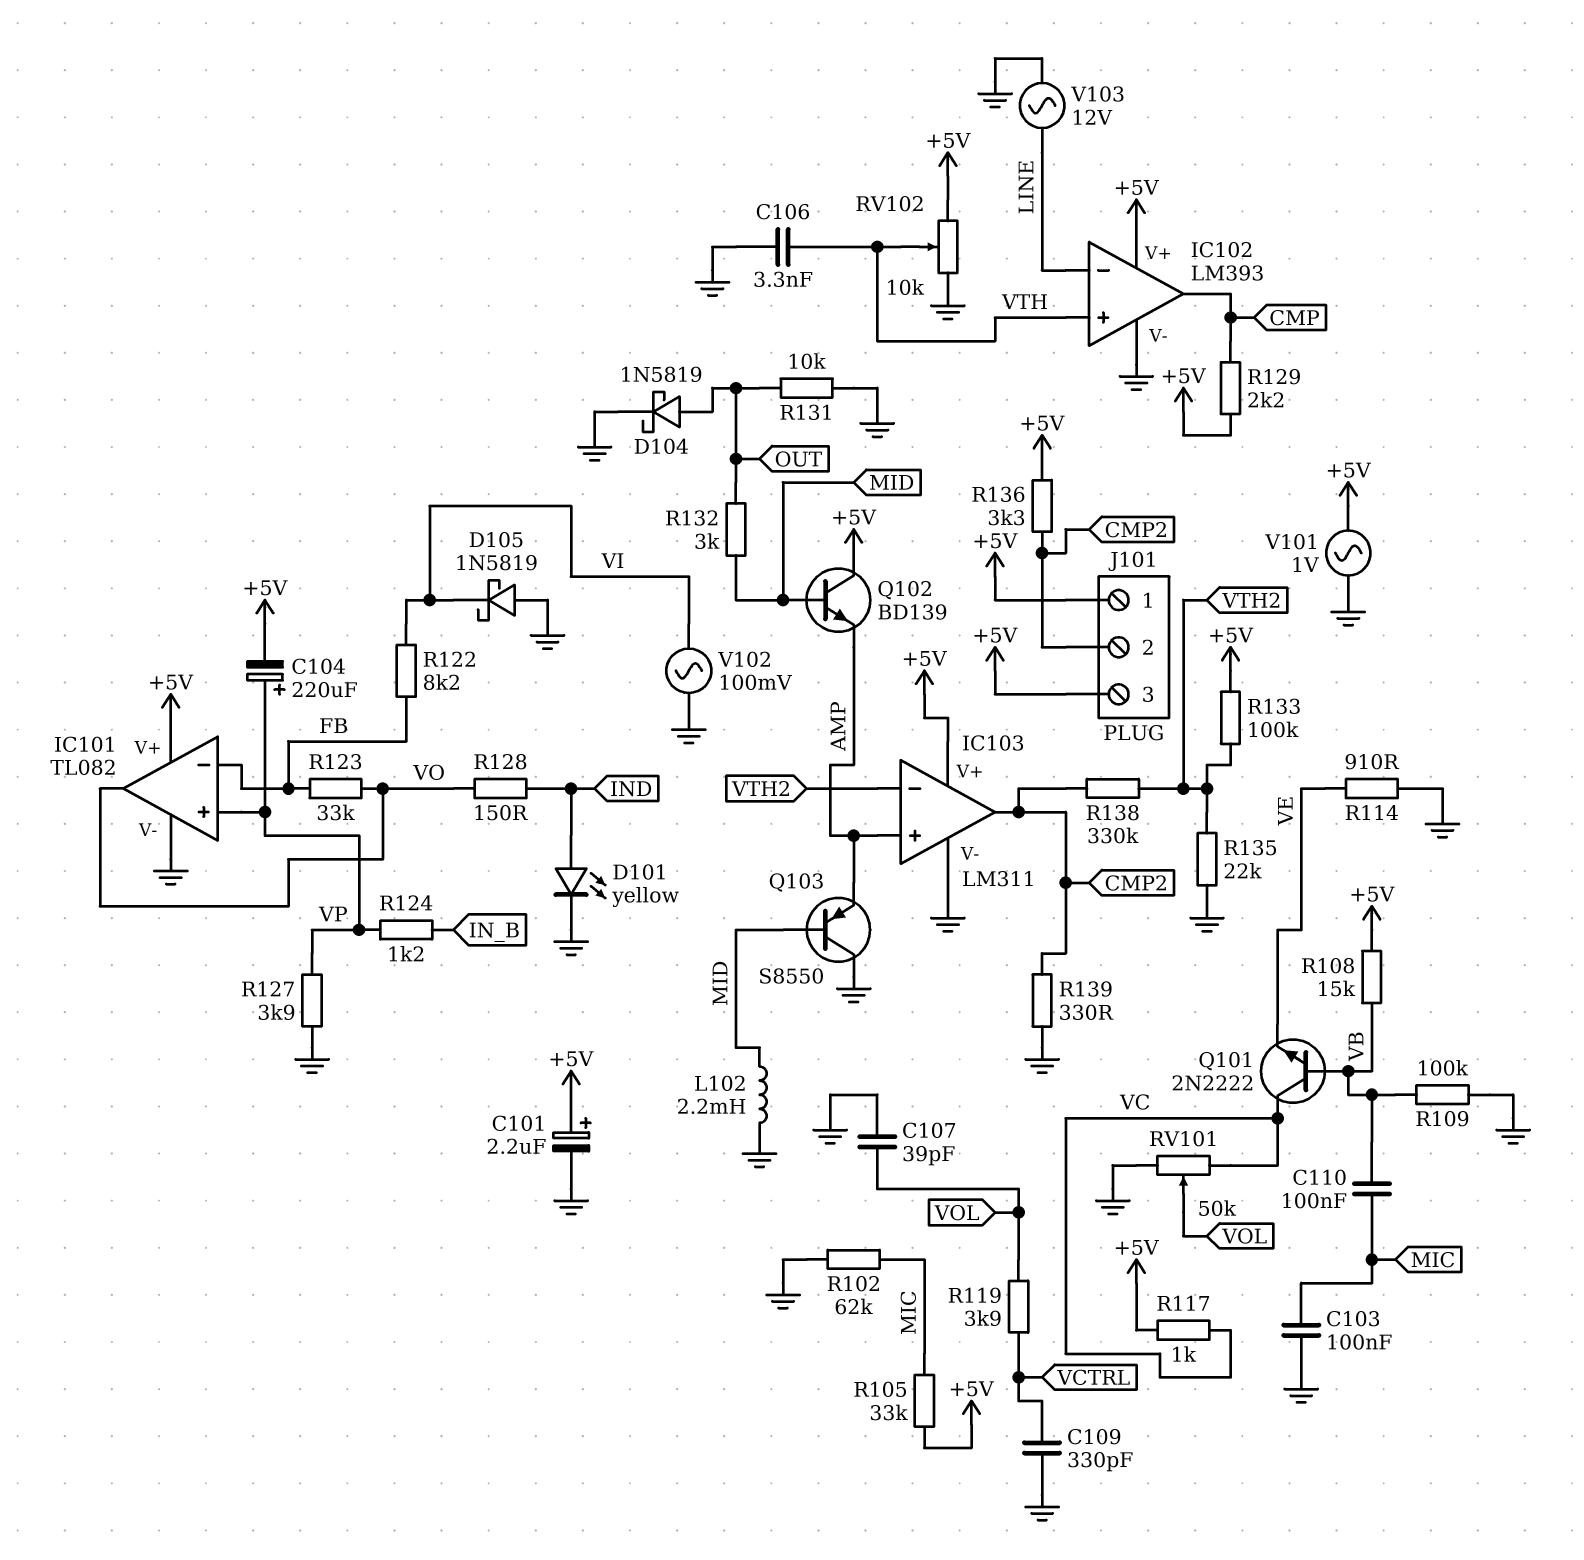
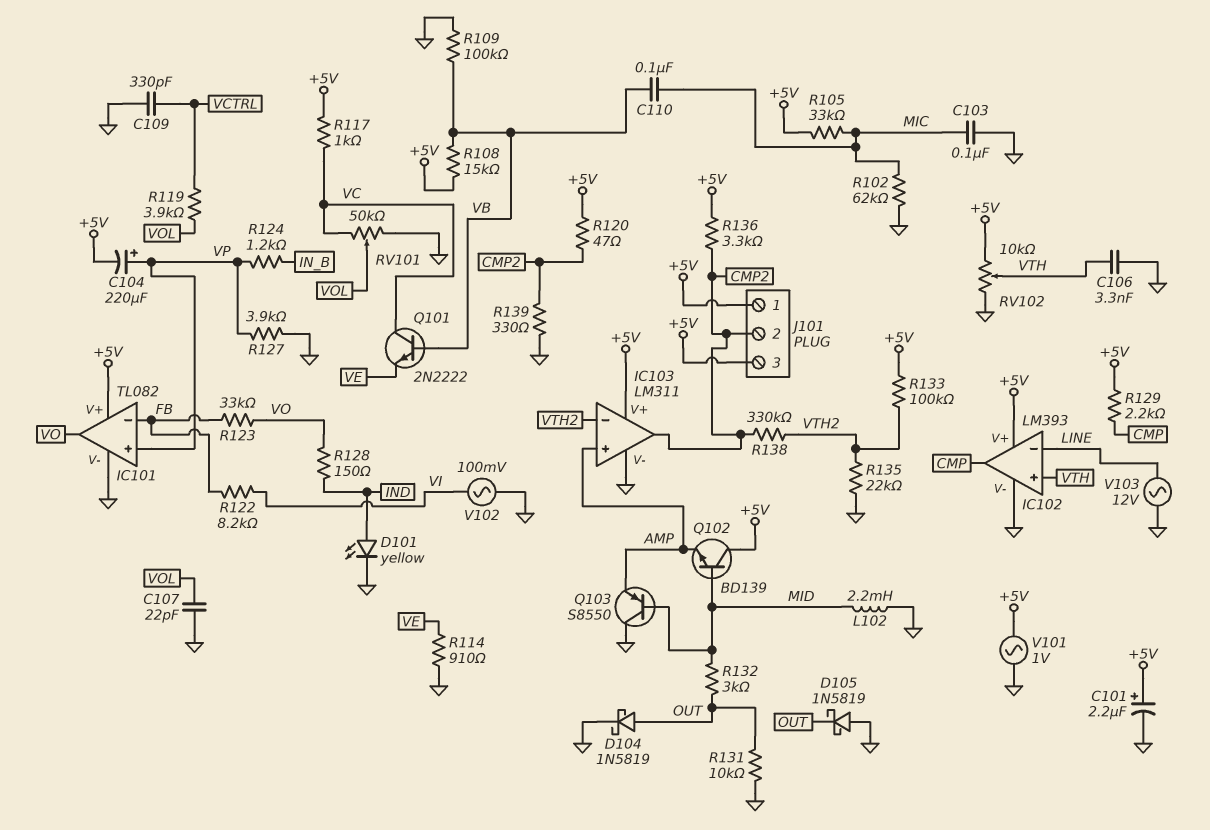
C107: 39pF (GND, VOL) -> 22pF (GND, VOL)
D105: schottky 1N5819 (A GND, K VI) -> schottky 1N5819 (A GND, K OUT)
R120: none -> 47 (+5V, CMP2)

